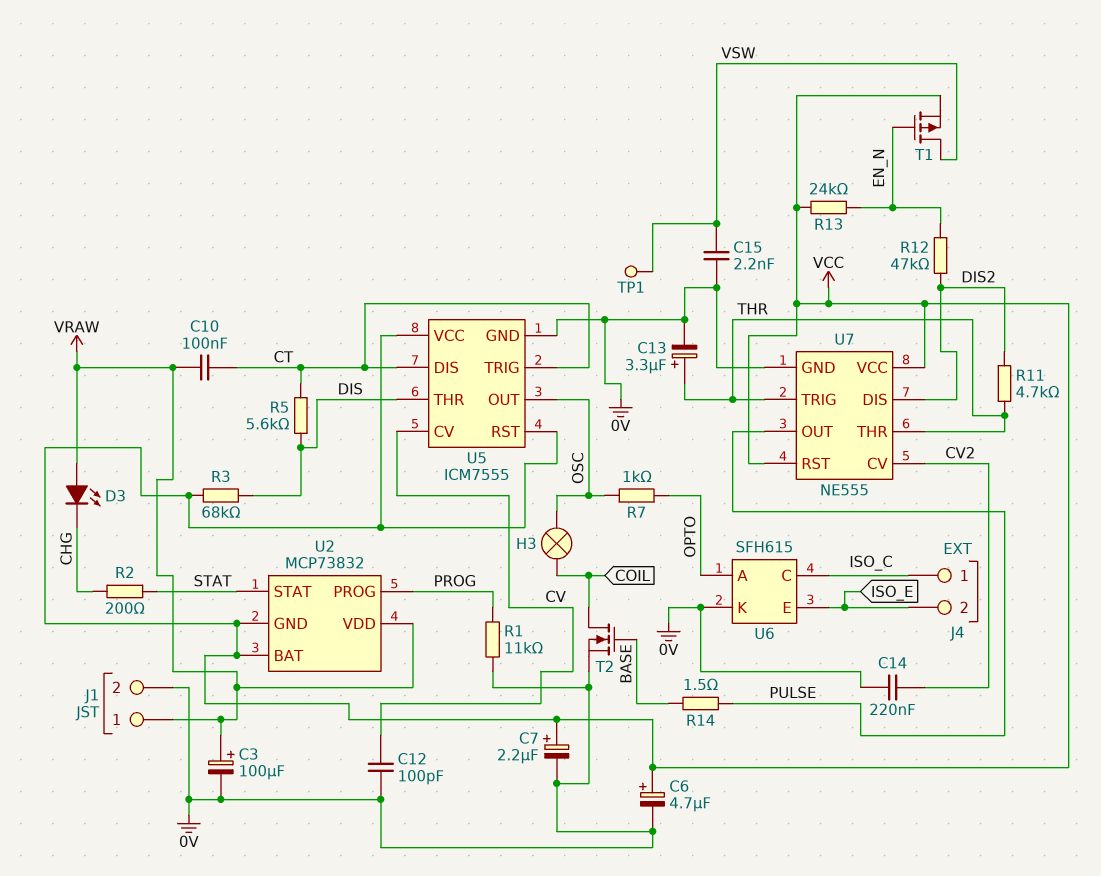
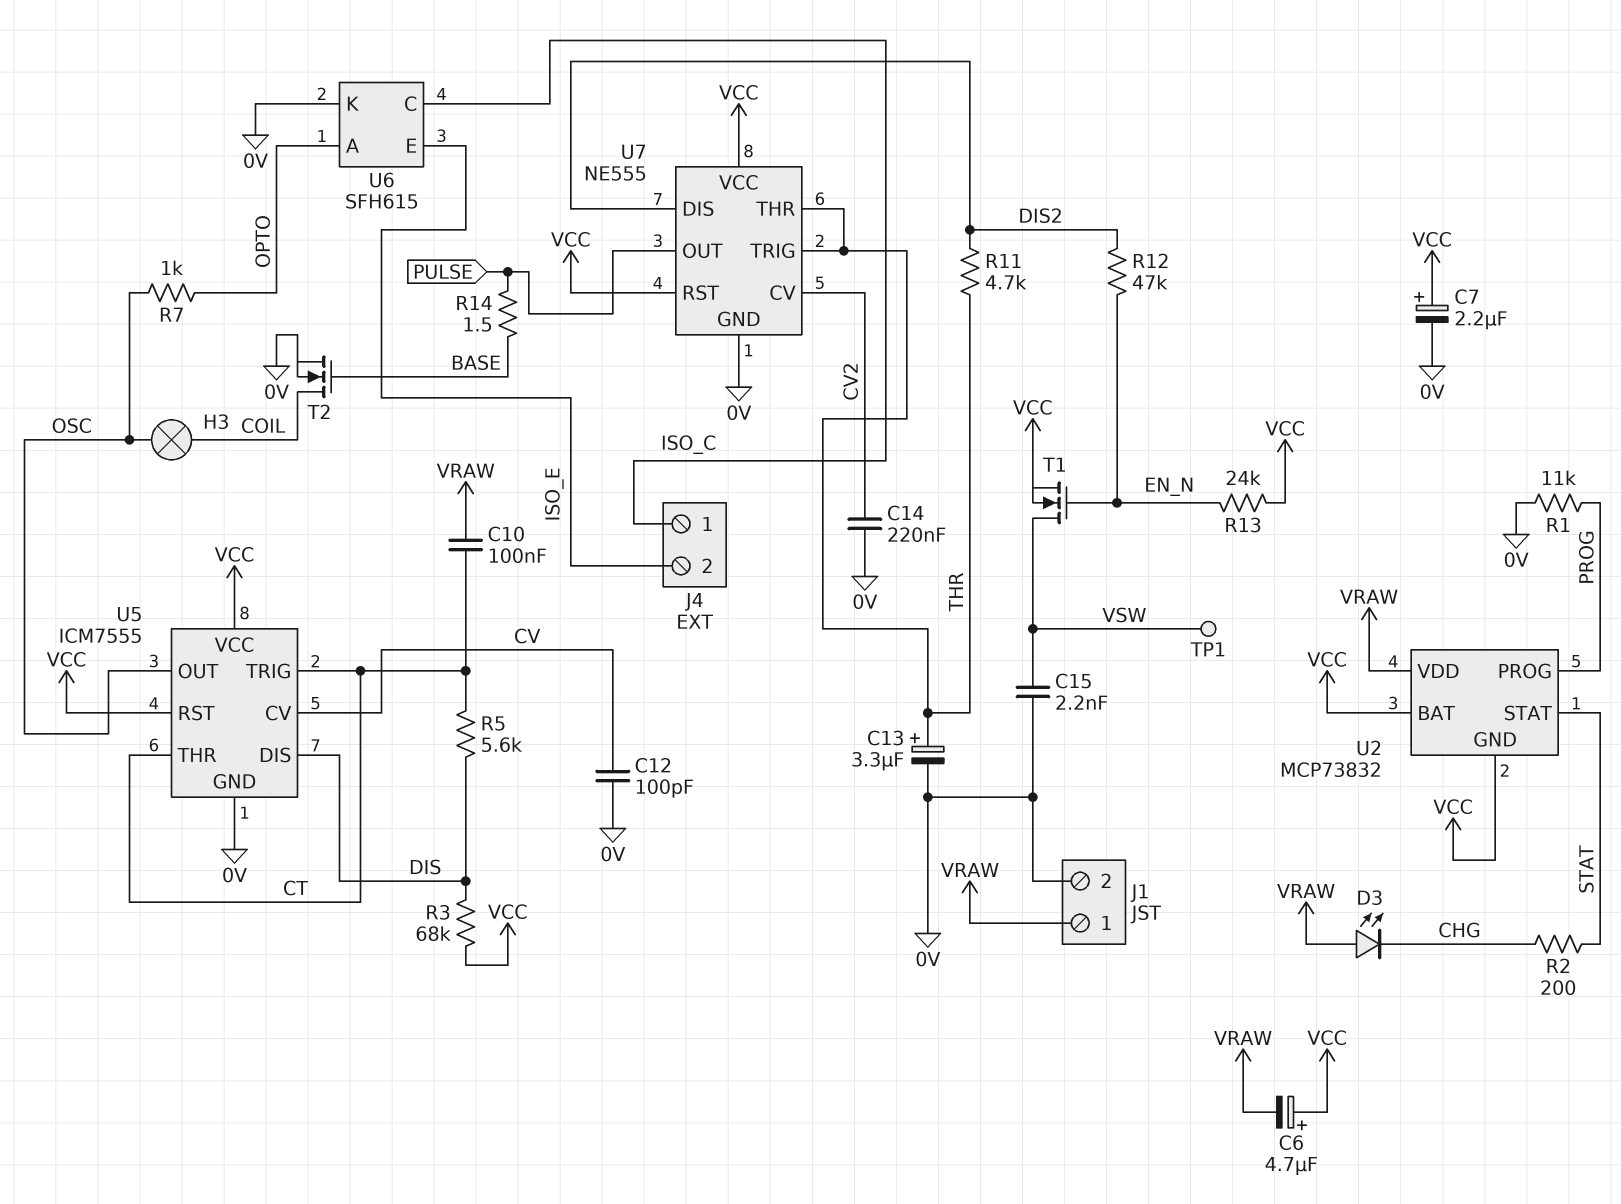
C3: 100uF (plus VRAW, minus 0V) -> none
C6: 4.7uF (plus VCC, minus 0V) -> 4.7uF (plus VCC, minus VRAW)
T1: PMOS (G EN_N, D VSW, S VCC) -> NMOS (G EN_N, D VSW, S VCC)
U5 pin DIS: CT -> DIS
U5 pin THR: DIS -> CT

